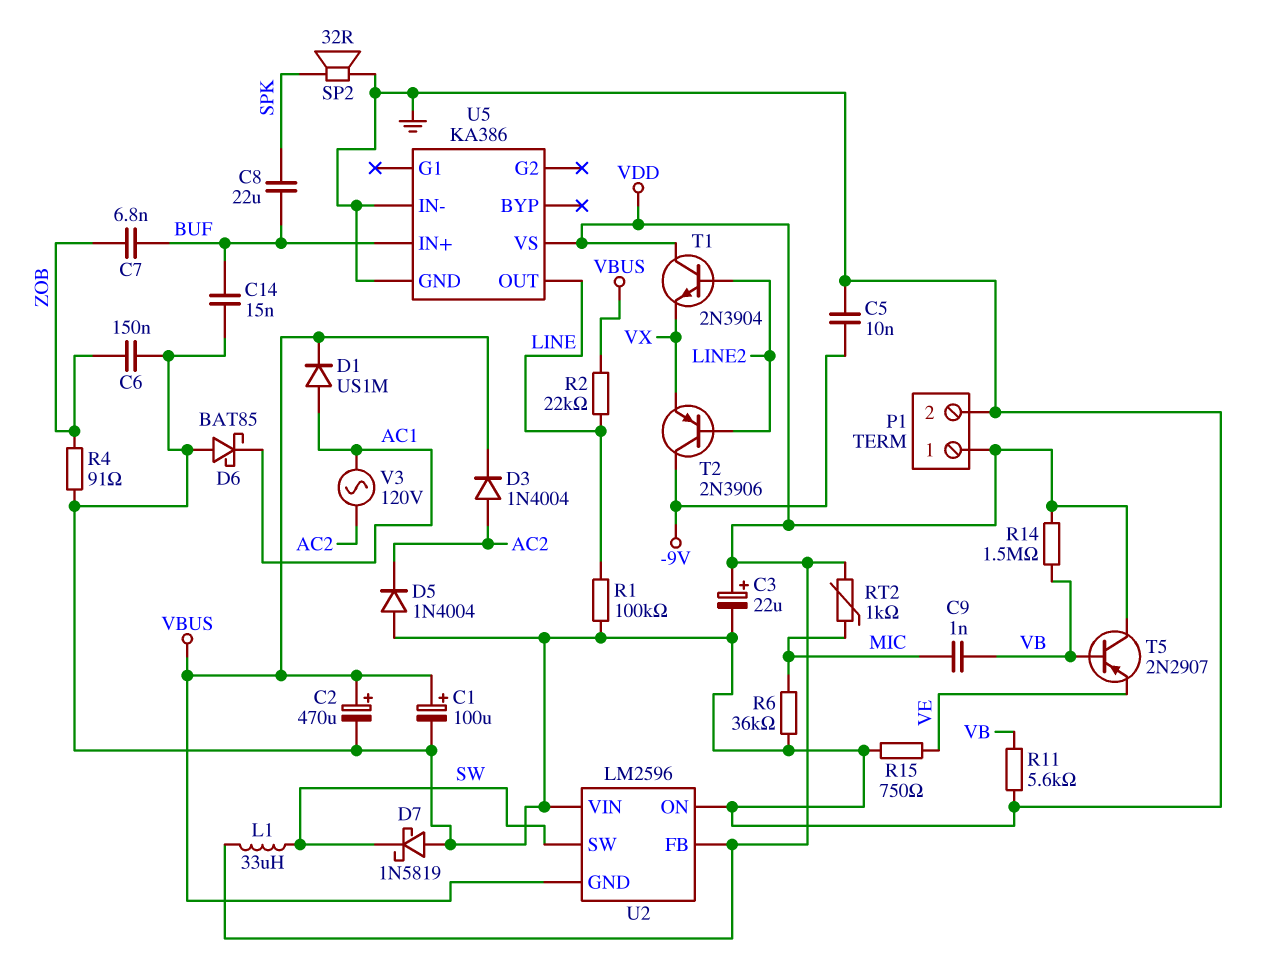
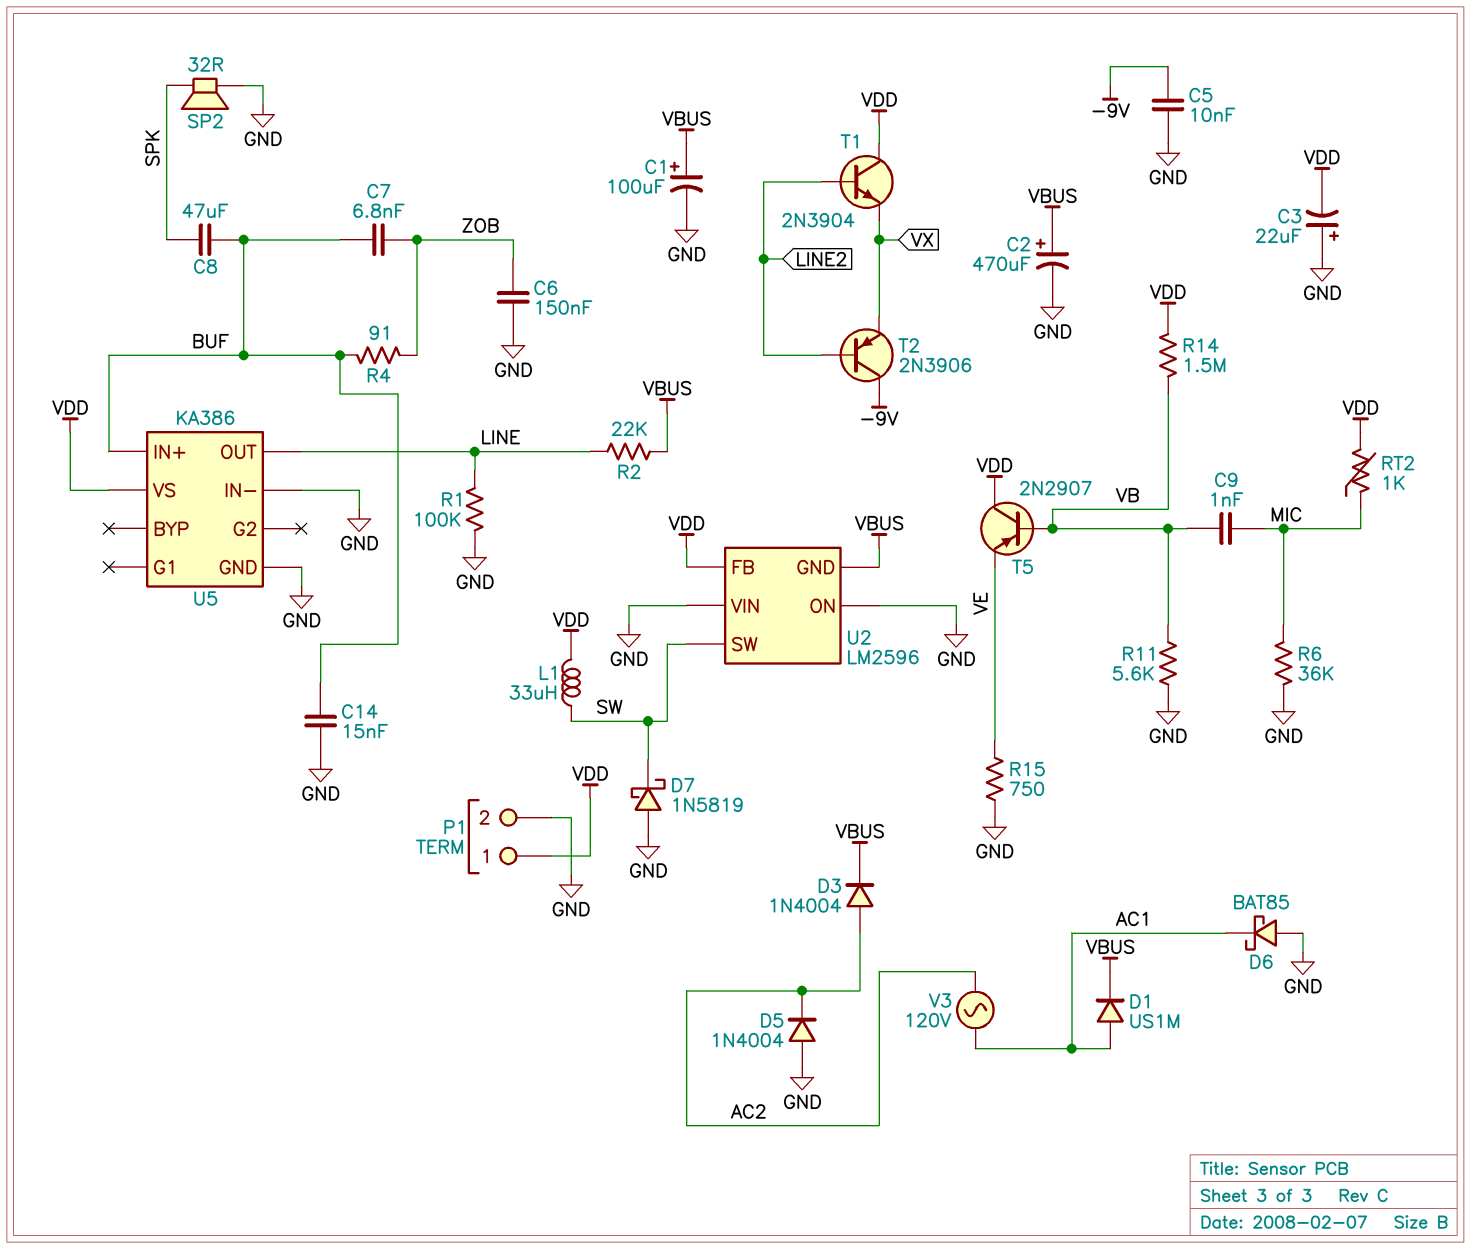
C3: 22uF (plus VDD, minus GND) -> 22uF (plus GND, minus VDD)
C8: 22uF (BUF, SPK) -> 47uF (BUF, SPK)
R4: 91 (GND, ZOB) -> 91 (BUF, ZOB)

